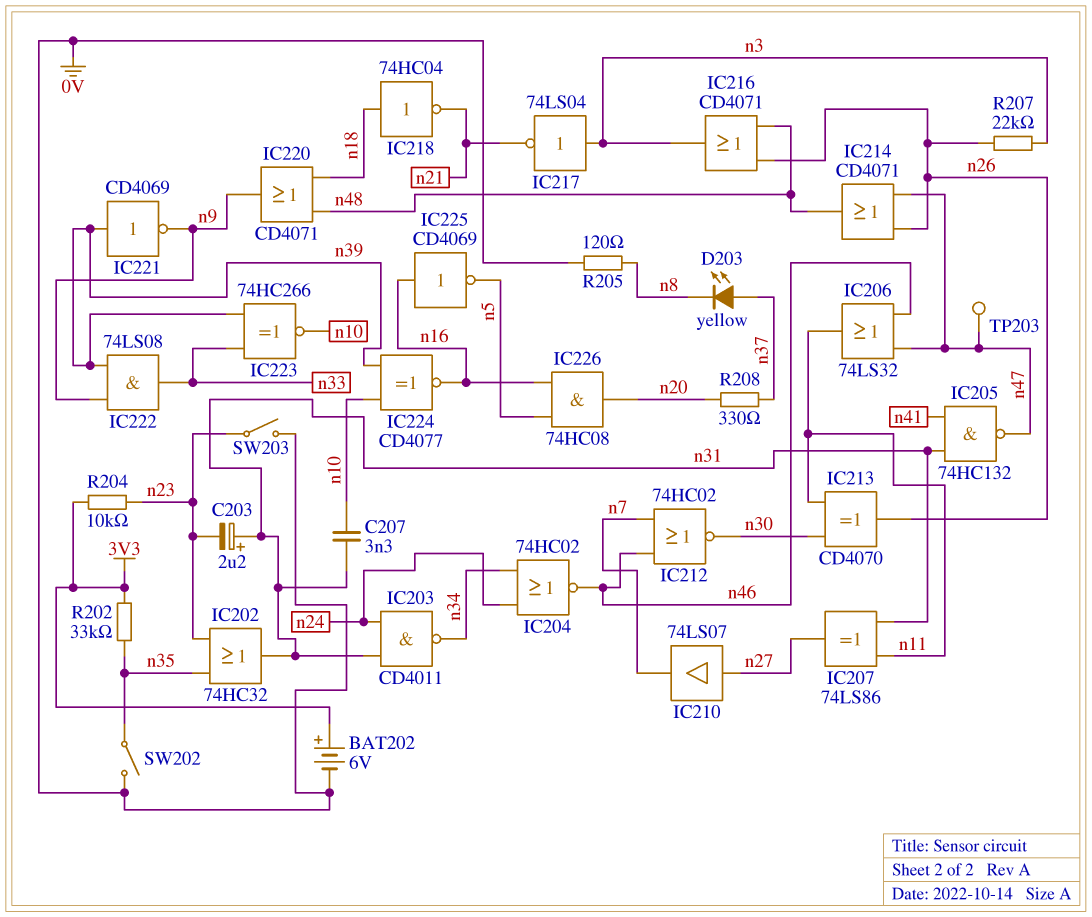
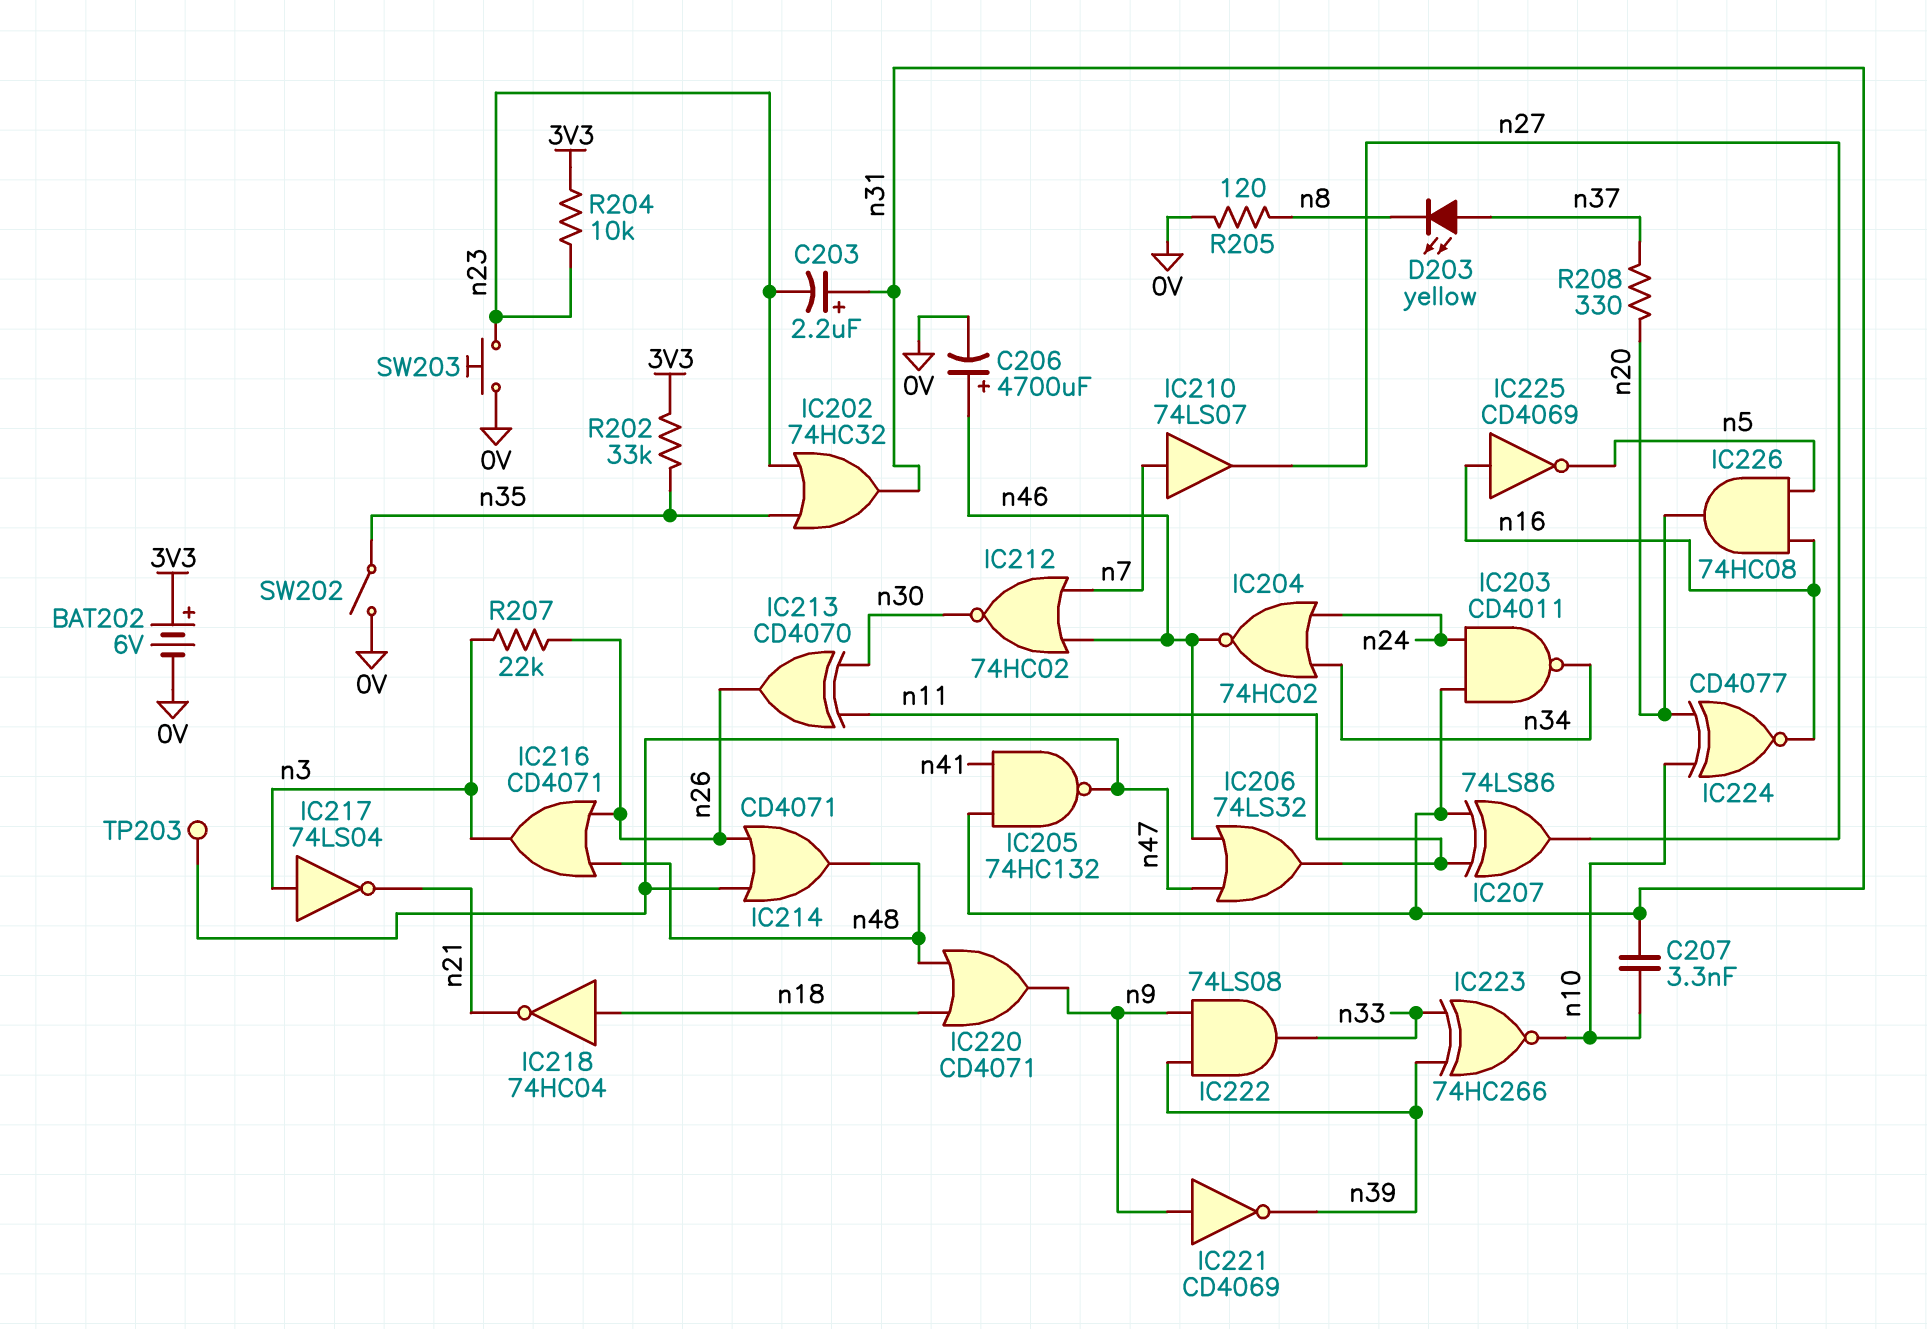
C206: none -> 4700uF (plus n46, minus 0V)
IC210: buffer 74LS07 (in n27, out n7) -> buffer 74LS07 (in n7, out n27)
IC221: NOT CD4069 (in n39, out n9) -> NOT CD4069 (in n9, out n39)
IC224: XNOR CD4077 (in n10, in n39, out n16) -> XNOR CD4077 (in n10, in n20, out n16)
SW203: switch (0V, n23) -> button (0V, n23)

